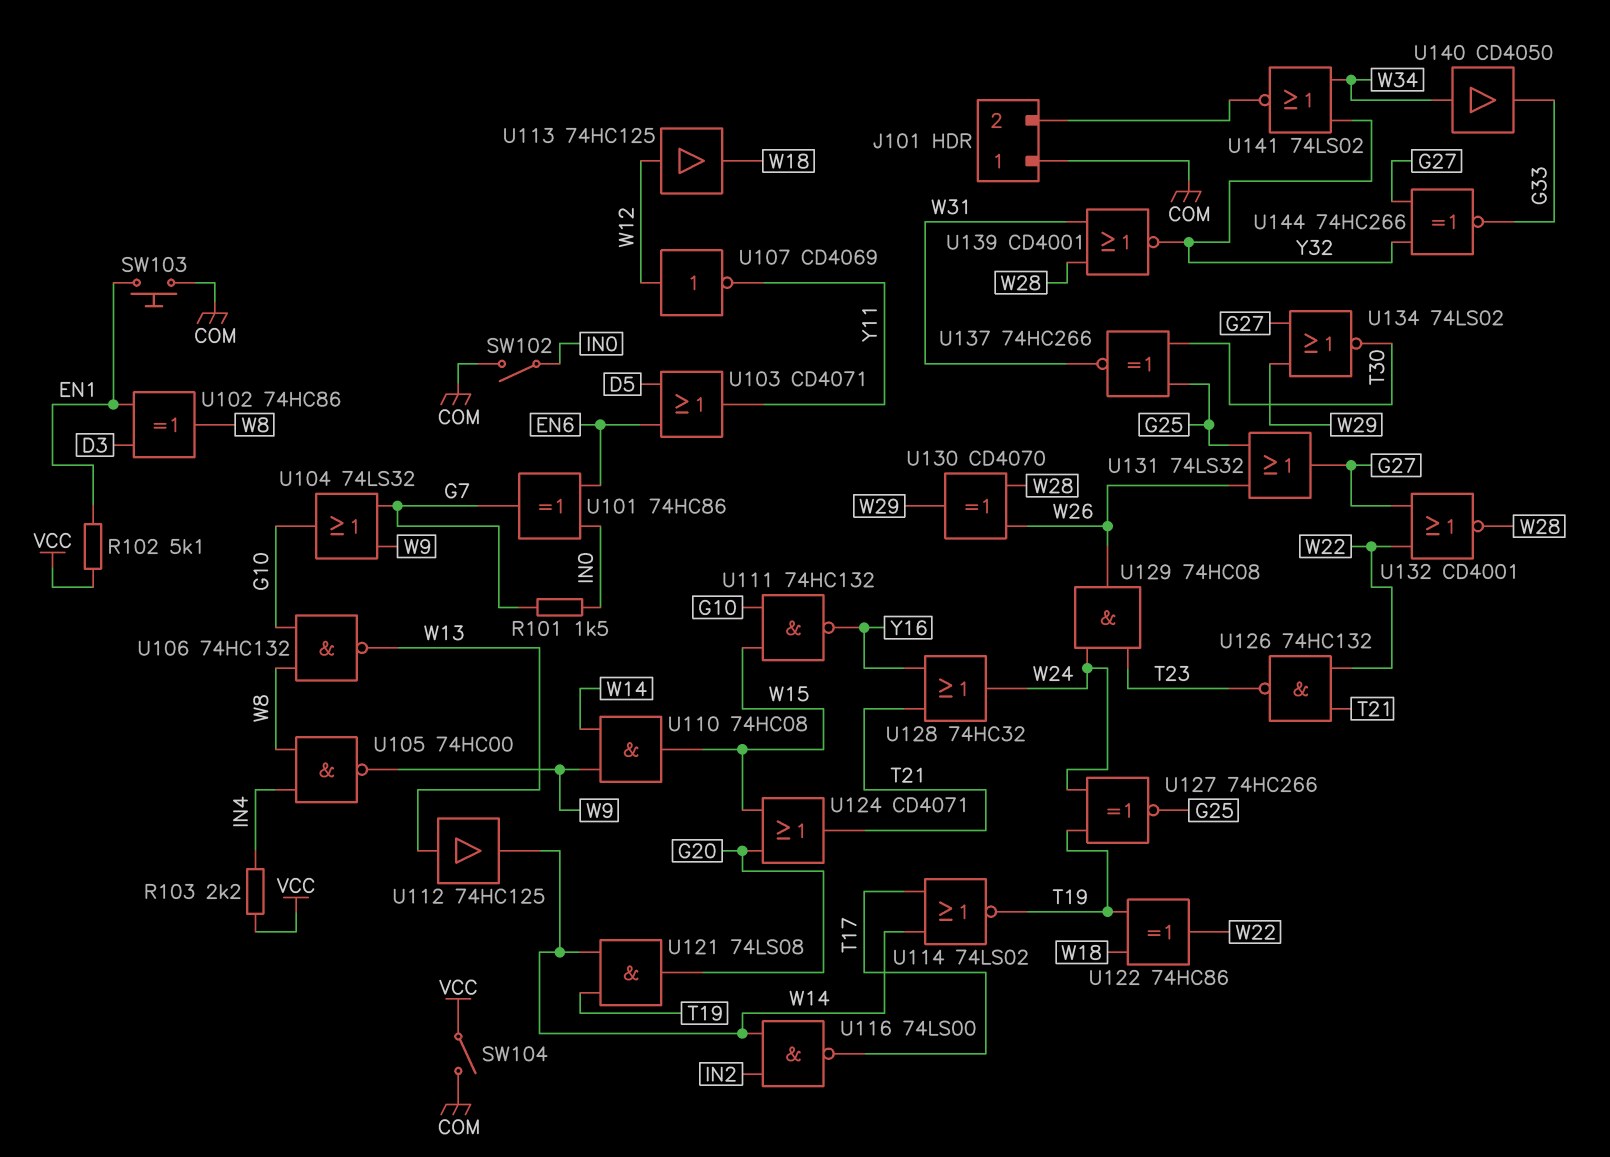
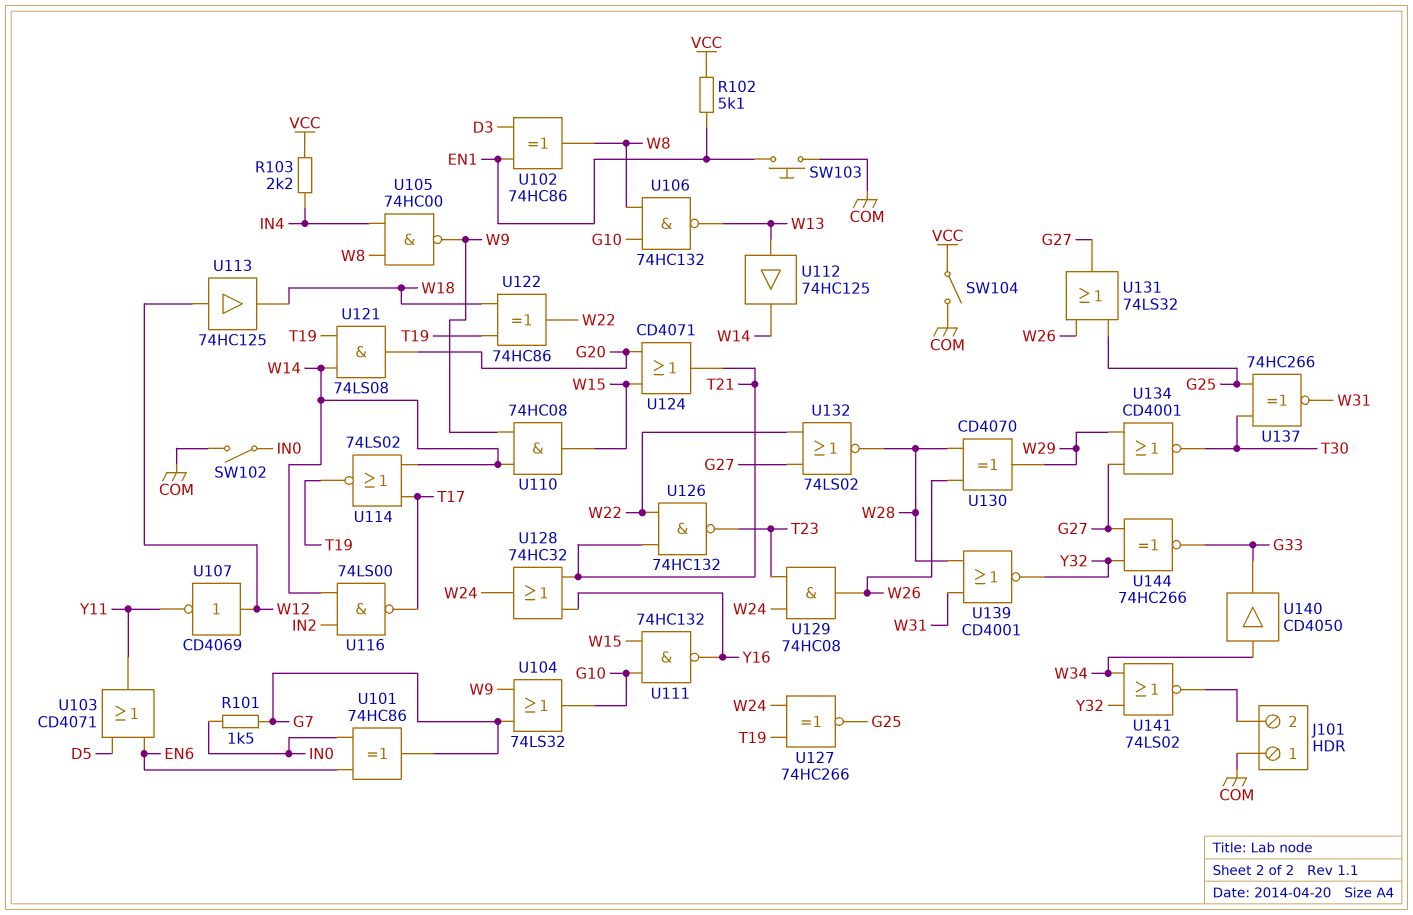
U132: NOR CD4001 (in G27, in W22, out W28) -> NOR 74LS02 (in G27, in W22, out W28)
U134: NOR 74LS02 (in G27, in W29, out T30) -> NOR CD4001 (in G27, in W29, out T30)

